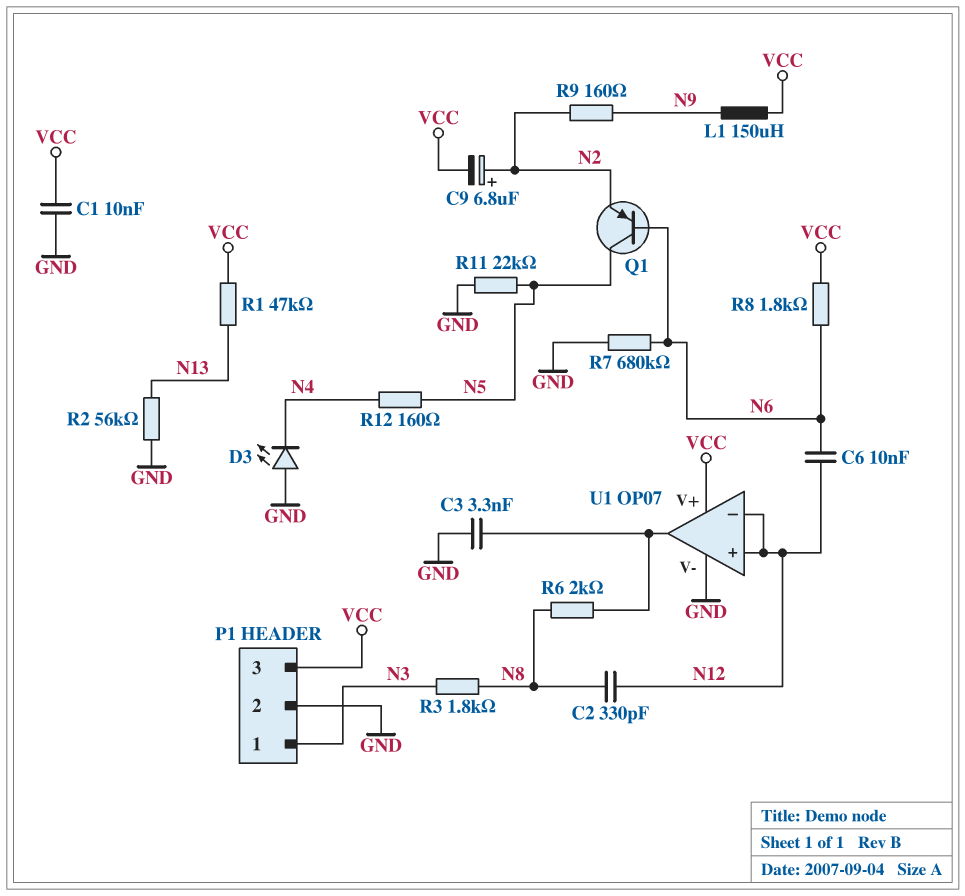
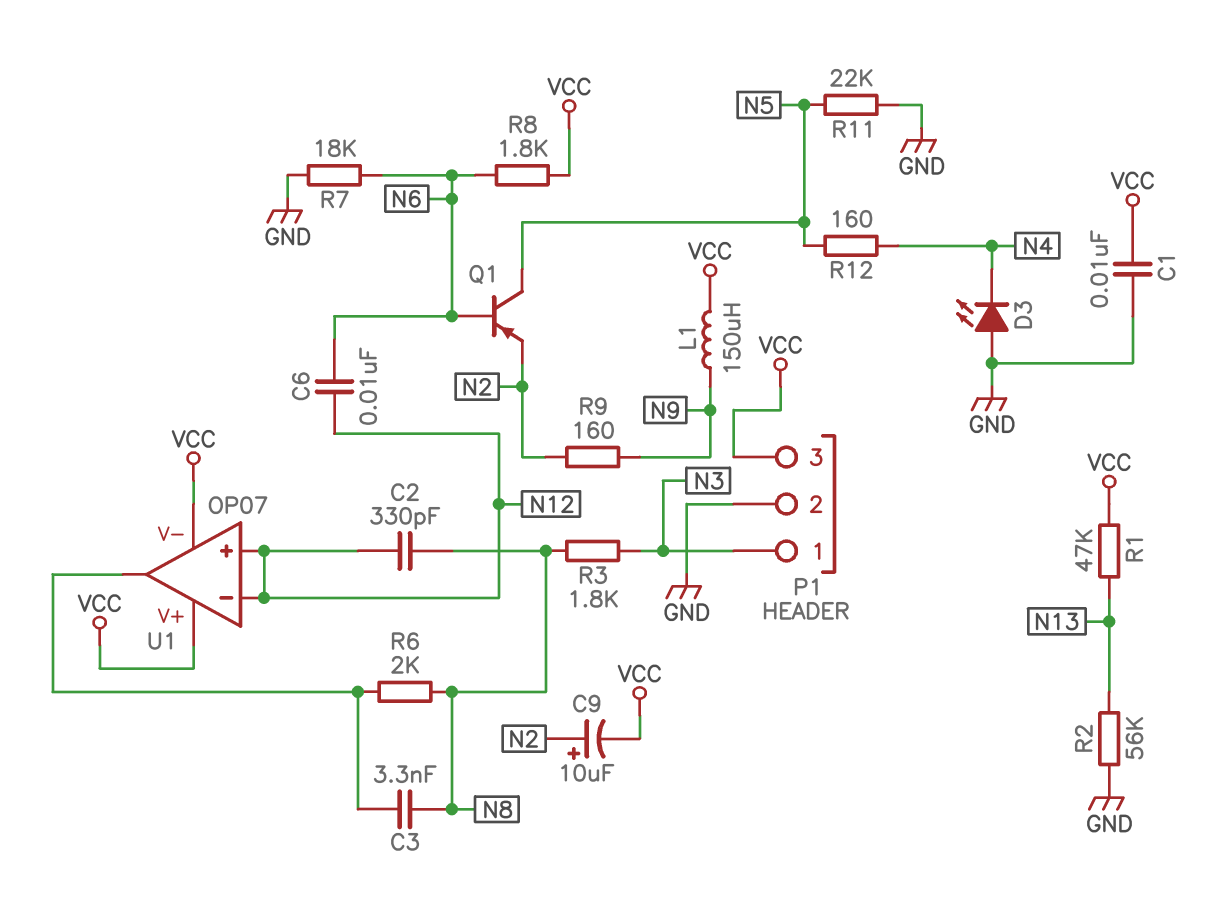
C3: 3.3nF (GND, U1/out) -> 3.3nF (N8, U1/out)
C9: 6.8uF (plus N2, minus VCC) -> 10uF (plus N2, minus VCC)
R7: 680k (GND, N6) -> 18k (GND, N6)
U1 pin V-: GND -> VCC

